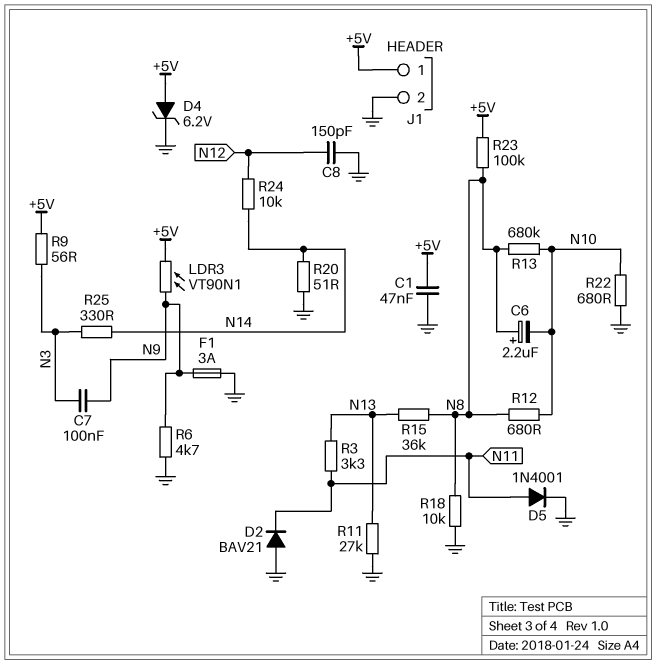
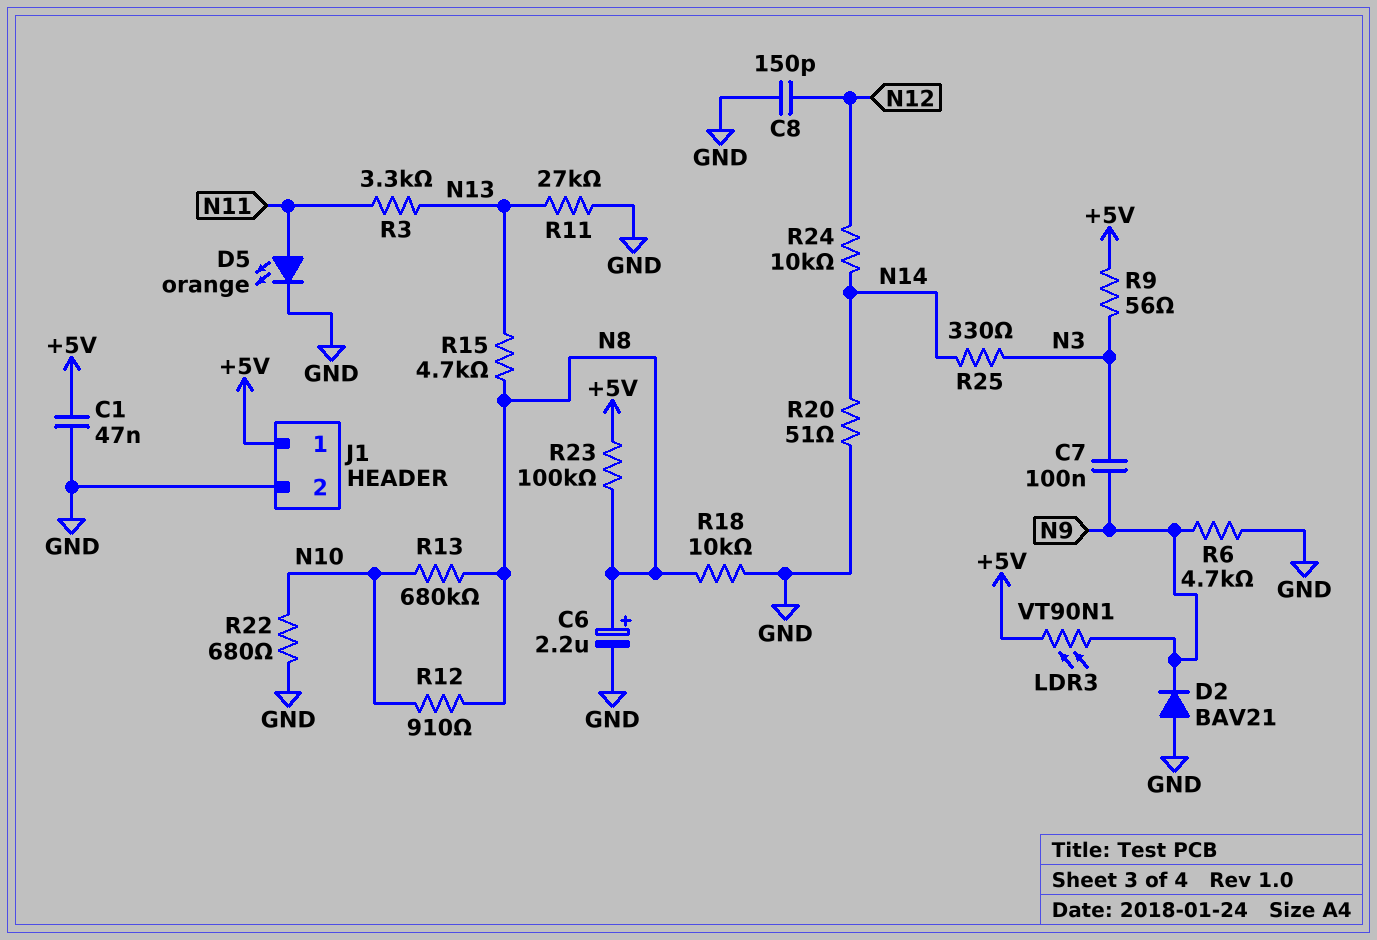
C6: 2.2uF (plus N8, minus N10) -> 2.2uF (plus N8, minus GND)
D2: diode BAV21 (A GND, K N11) -> diode BAV21 (A GND, K N9)
D4: zener 6.2V (A +5V, K GND) -> none
D5: diode 1N4001 (A N11, K GND) -> LED orange (A N11, K GND)
F1: 3A (GND, N9) -> none
R12: 680 (N8, N10) -> 910 (N8, N10)
R15: 36k (N8, N13) -> 4.7k (N8, N13)

